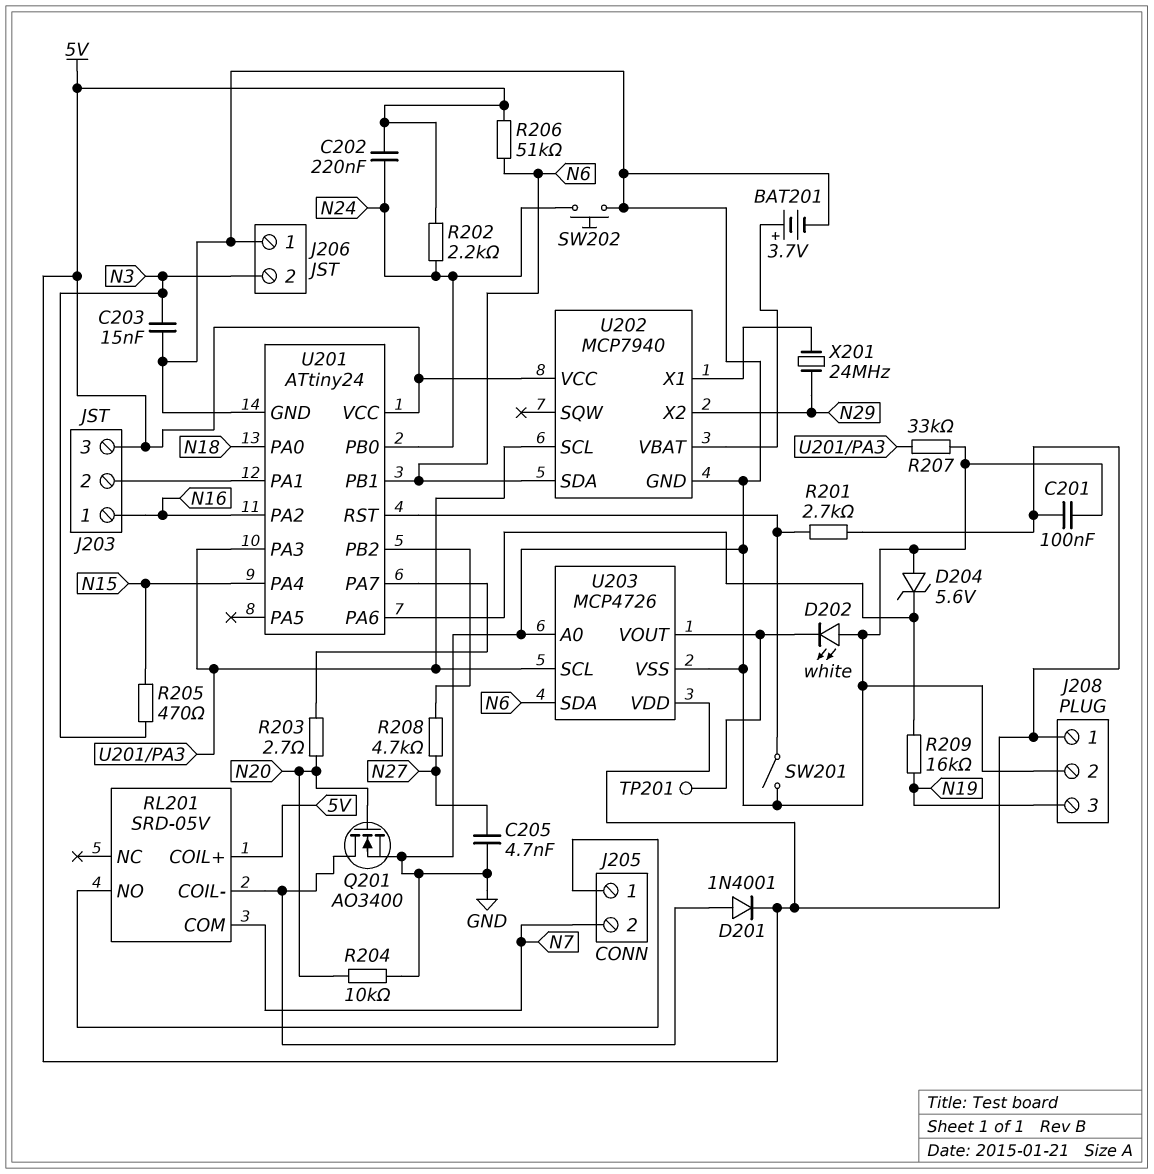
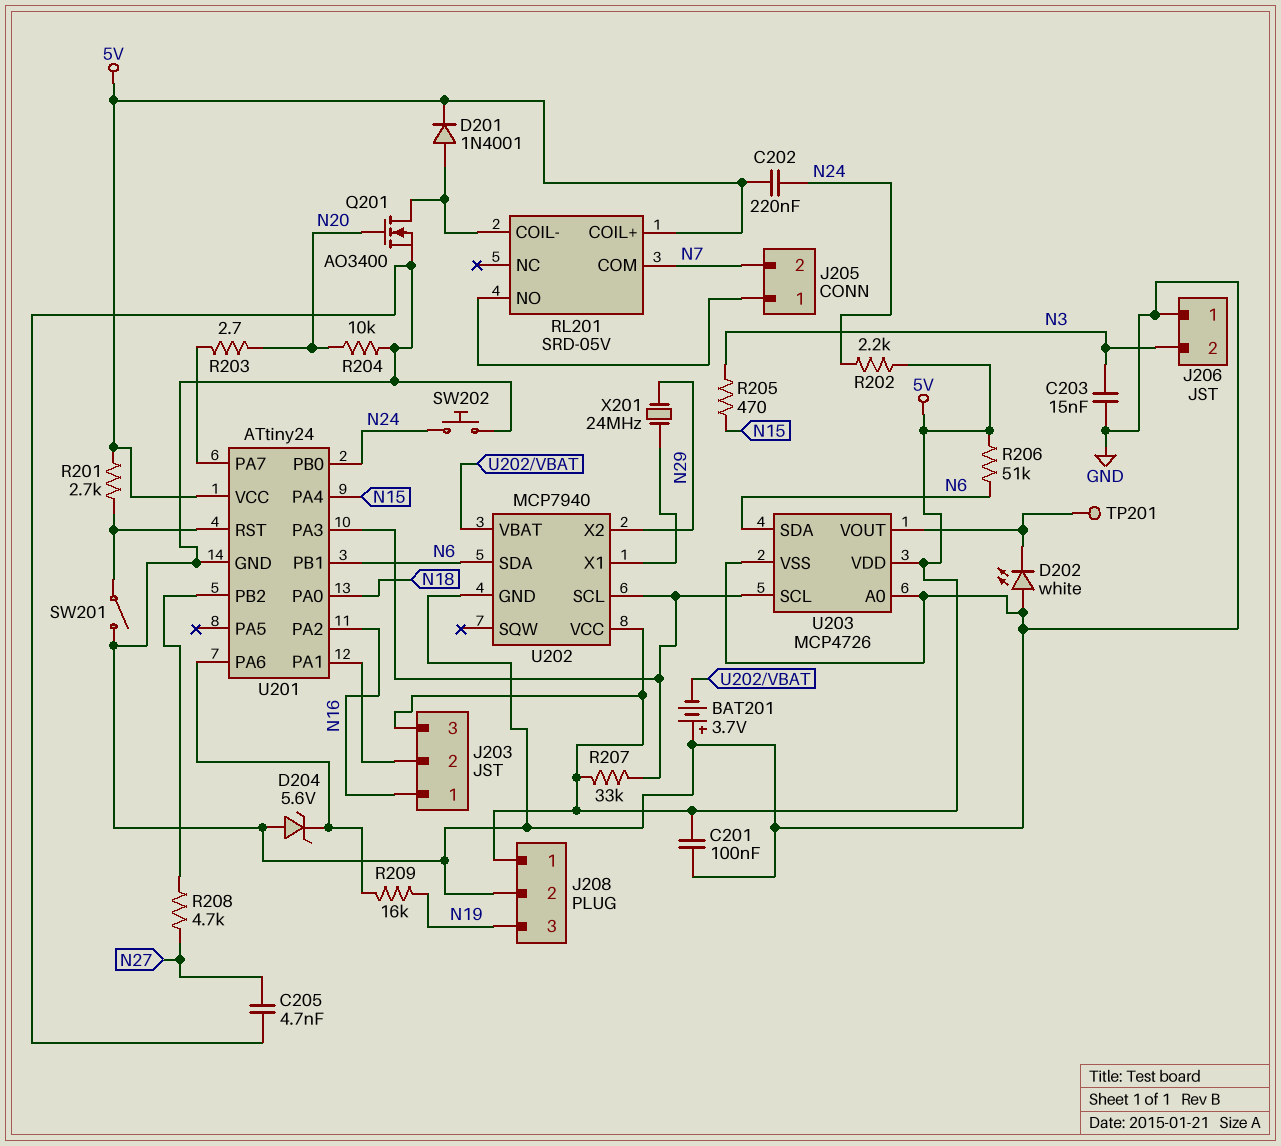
BAT201: 3.7V (plus U202/VBAT, minus GND) -> 3.7V (plus GND, minus U202/VBAT)
R207: 33k (GND, U201/PA3) -> 33k (5V, U201/PA3)

